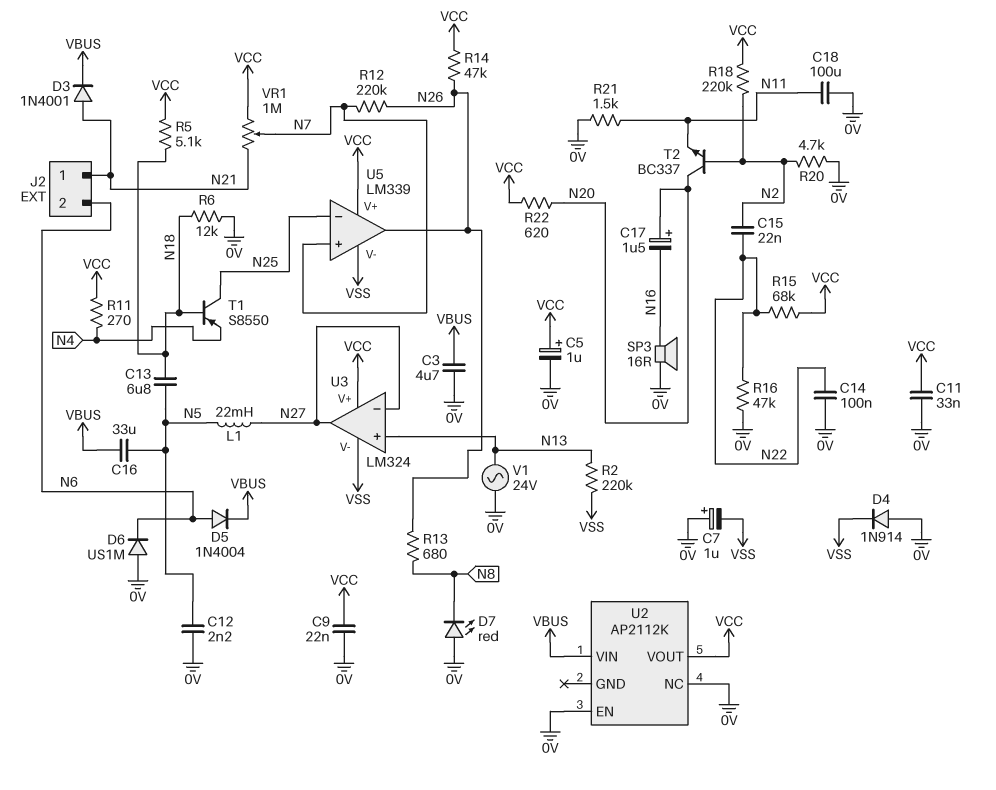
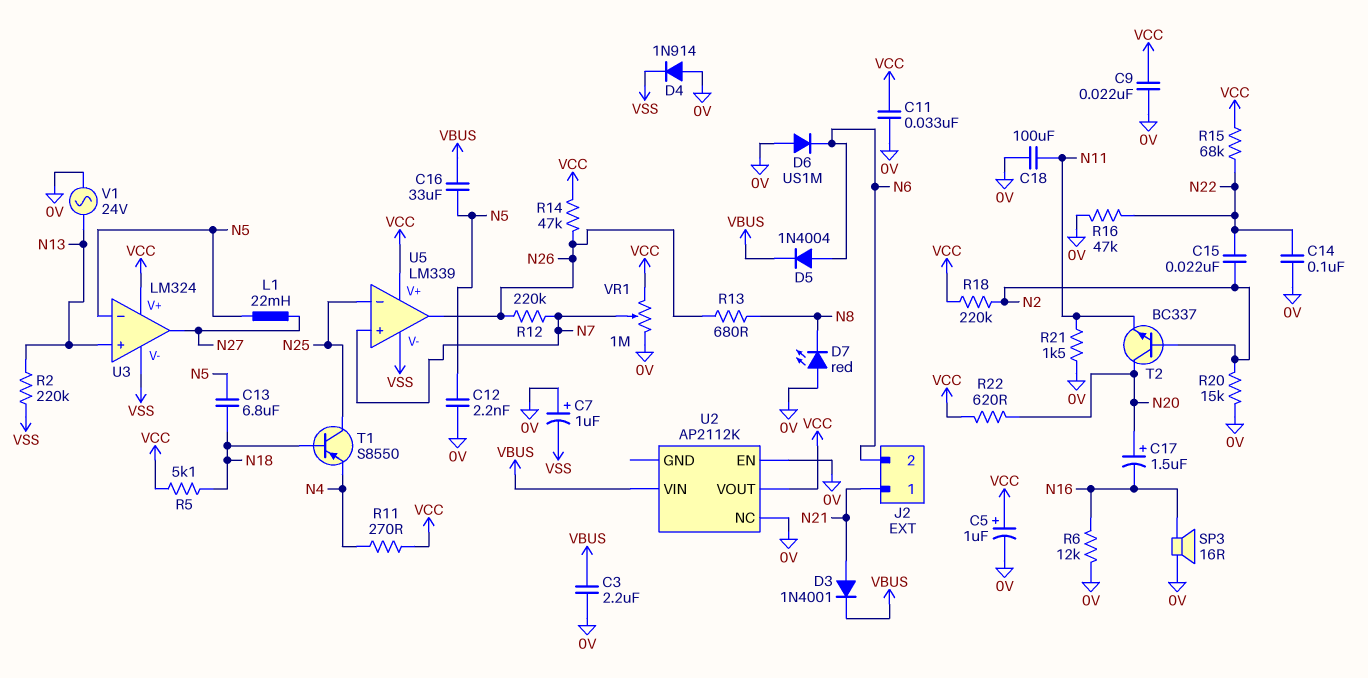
C3: 4.7uF (0V, VBUS) -> 2.2uF (0V, VBUS)
R6: 12k (0V, N18) -> 12k (0V, N16)
R20: 4.7k (0V, N2) -> 15k (0V, N2)
U3 pin in-: N27 -> N5
VR1: 1M (N21, VCC, wiper N7) -> 1M (0V, VCC, wiper N7)

